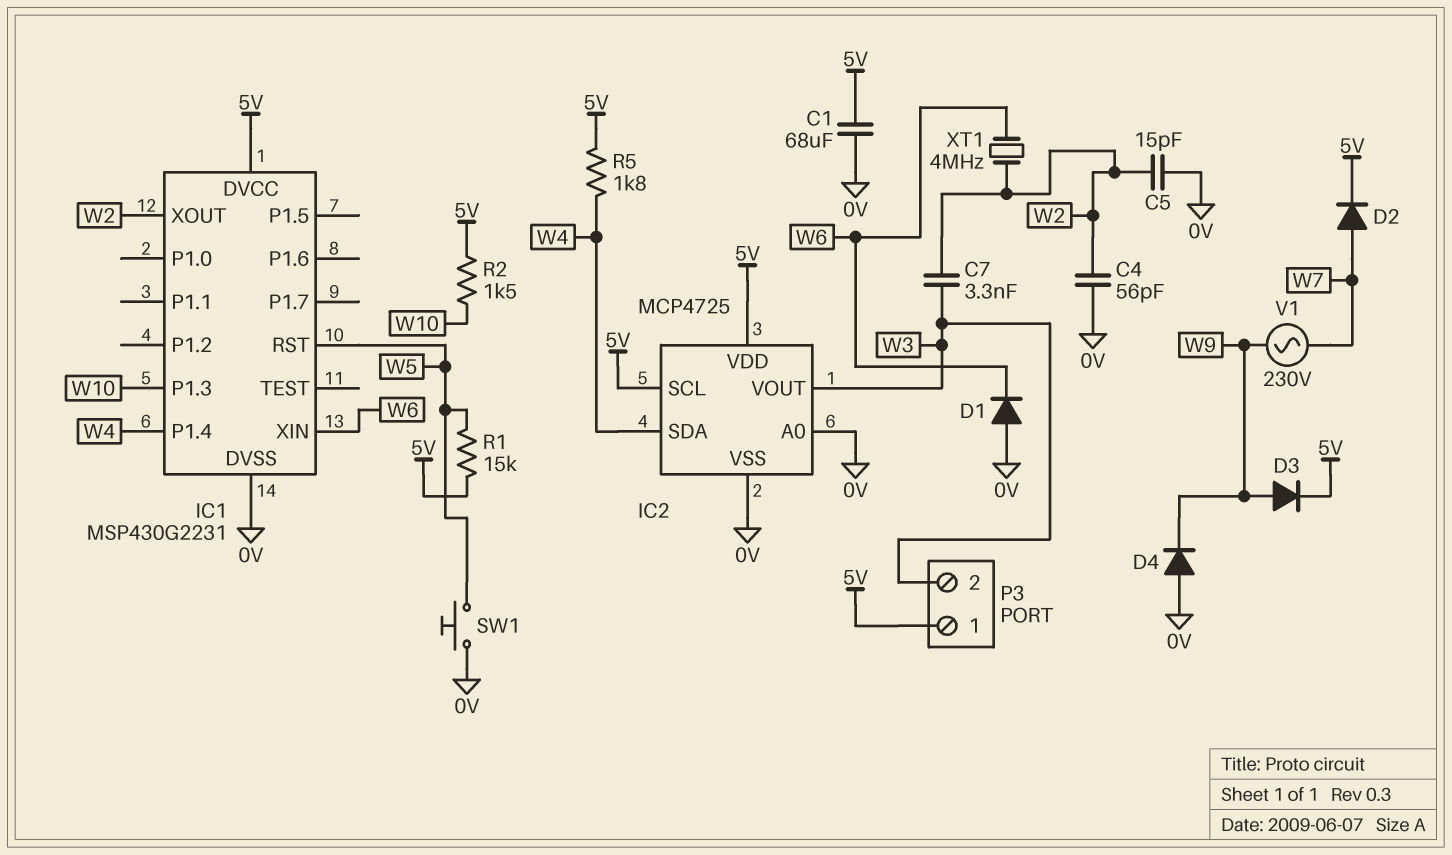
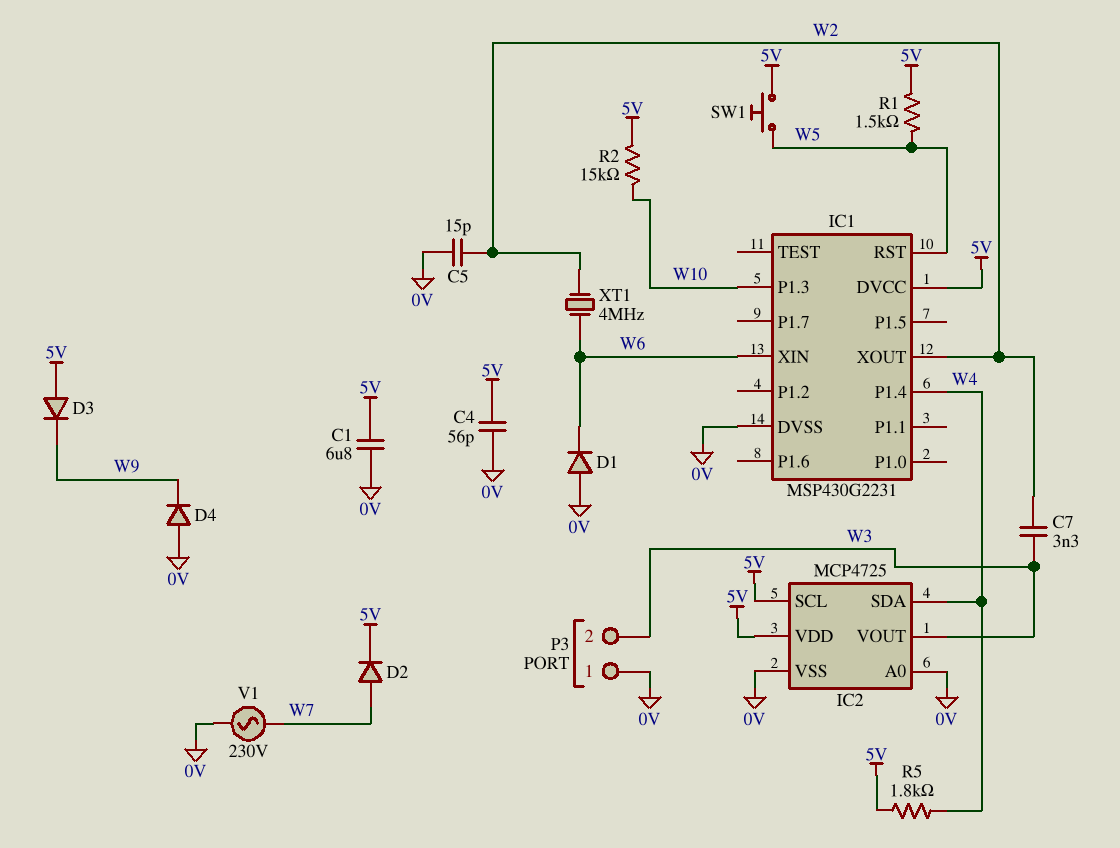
C1: 68uF (0V, 5V) -> 6.8uF (0V, 5V)
C4: 56pF (0V, W2) -> 56pF (0V, 5V)
D3: diode (A W9, K 5V) -> diode (A 5V, K W9)
P3 pin 1: 5V -> 0V
R1: 15k (5V, W5) -> 1.5k (5V, W5)
R2: 1.5k (5V, W10) -> 15k (5V, W10)
SW1: button (0V, W5) -> button (5V, W5)
V1: AC 230V (W7, W9) -> AC 230V (0V, W7)

